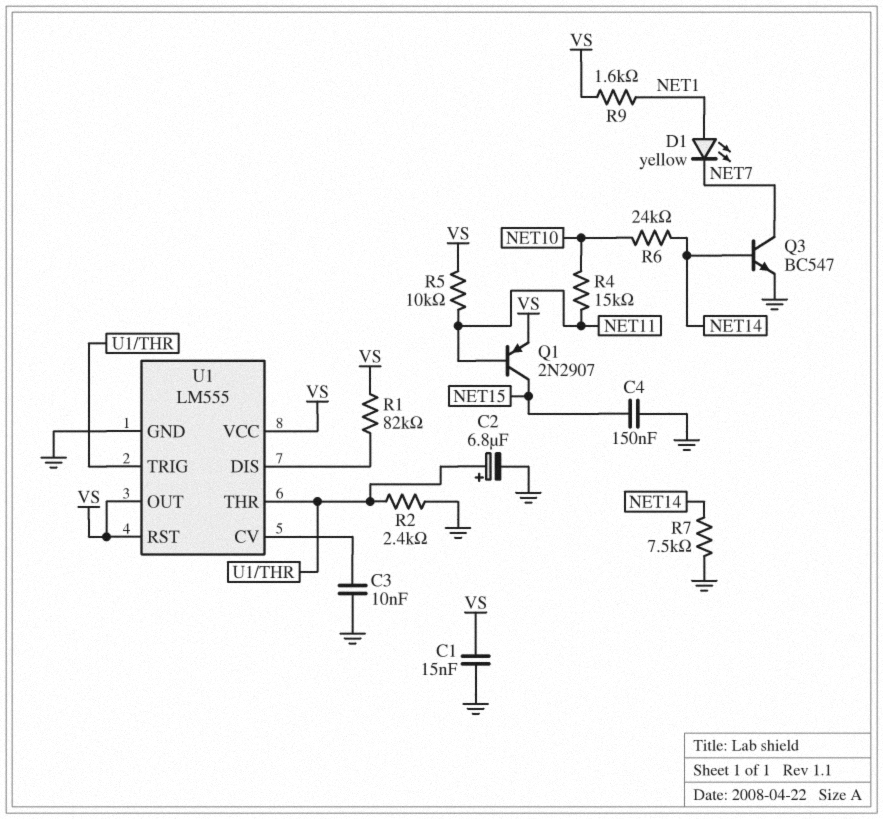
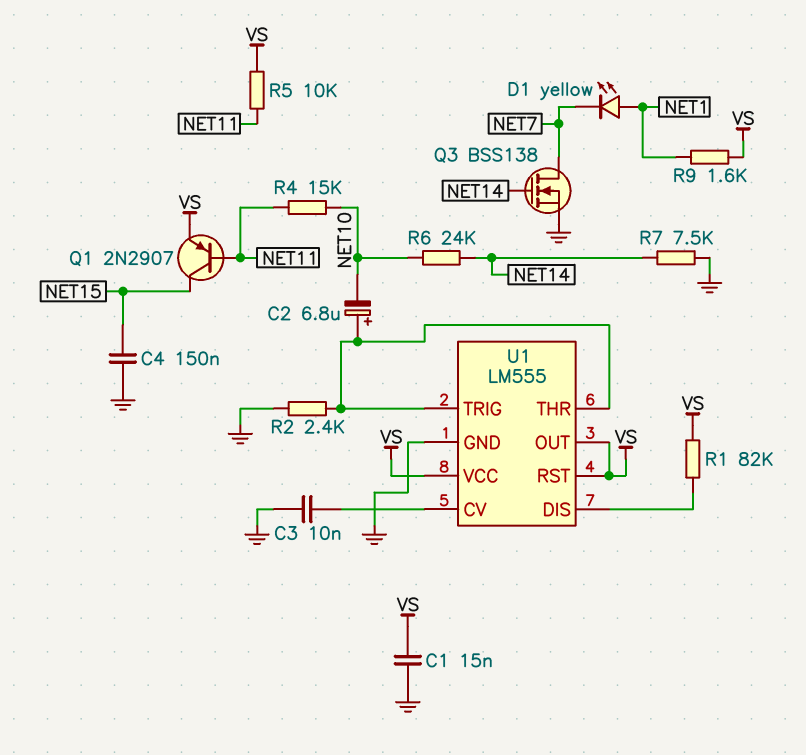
C2: 6.8uF (plus U1/THR, minus GND) -> 6.8uF (plus U1/THR, minus NET10)
Q3: NPN BC547 (B NET14, C NET7, E GND) -> NMOS BSS138 (G NET14, D NET7, S GND)

